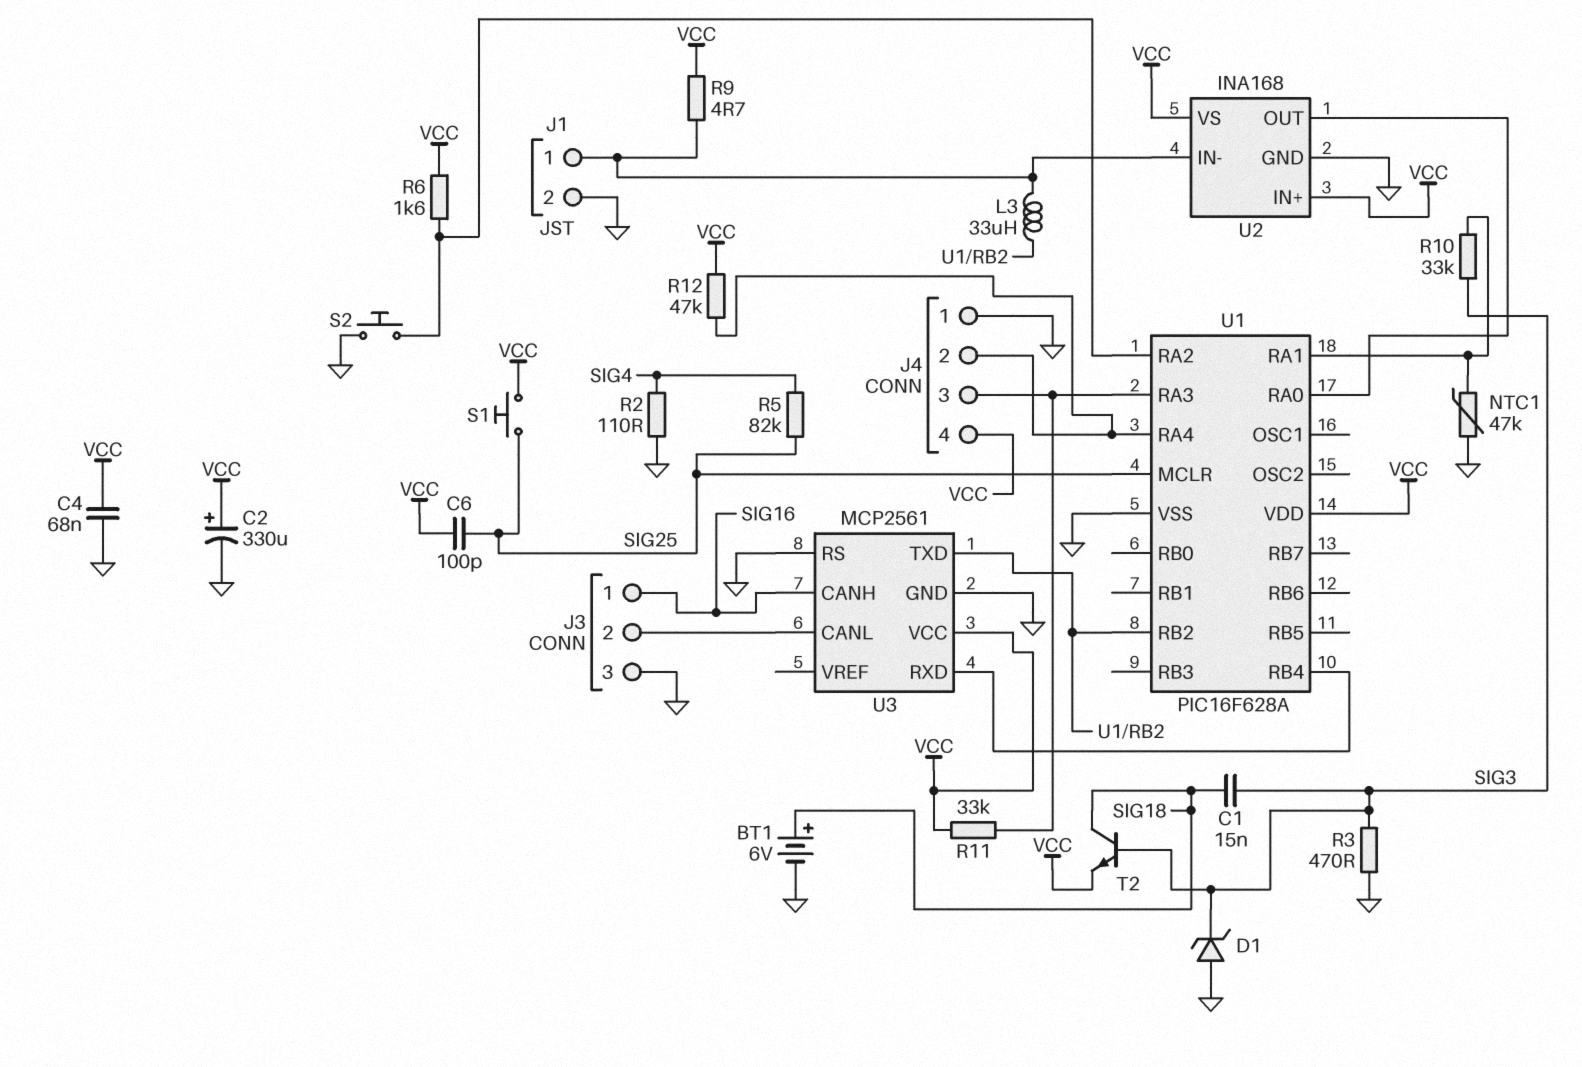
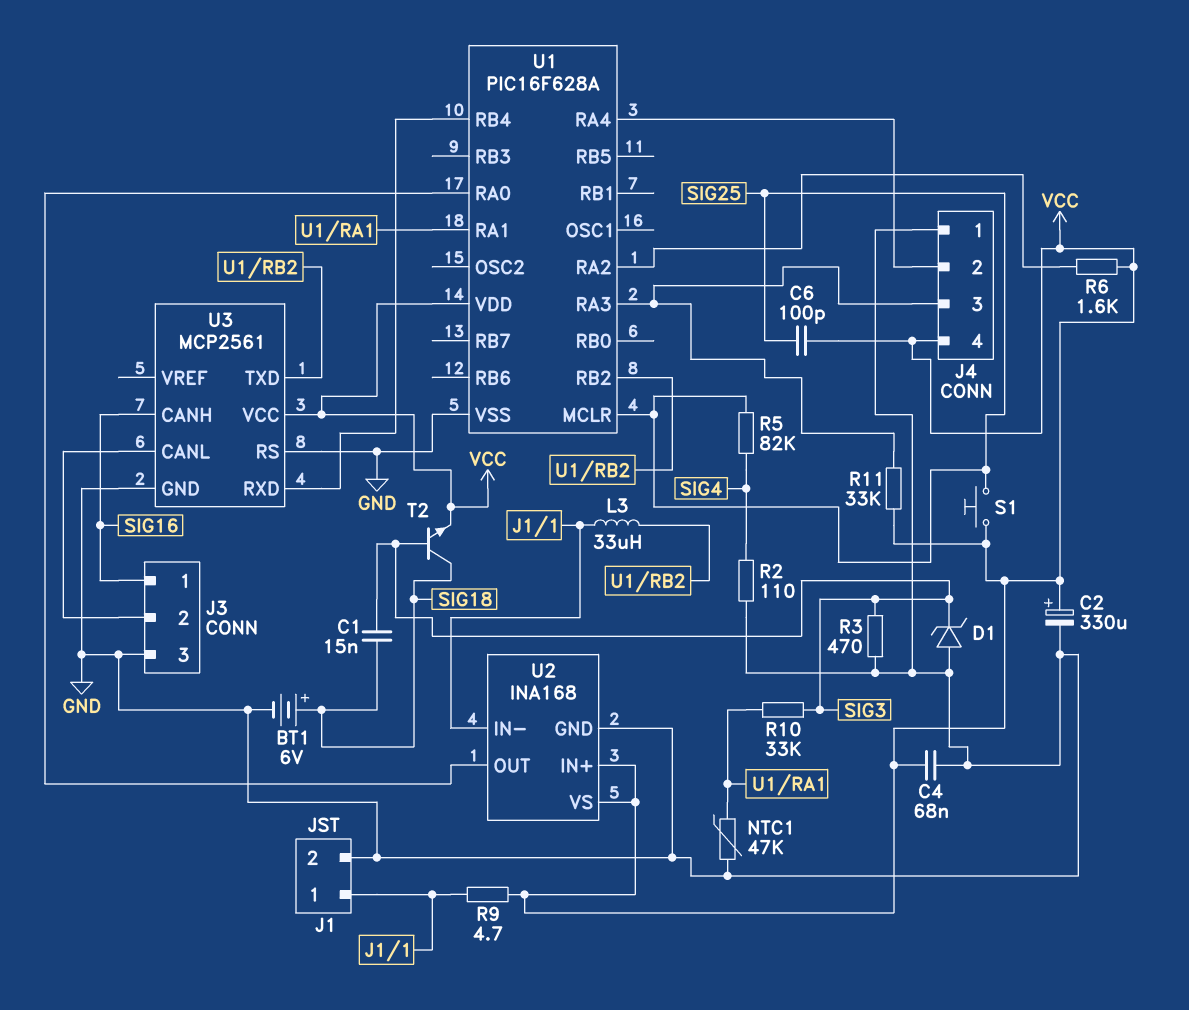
R12: 47k (J4/2, VCC) -> none
S2: button (GND, U1/RA2) -> none

